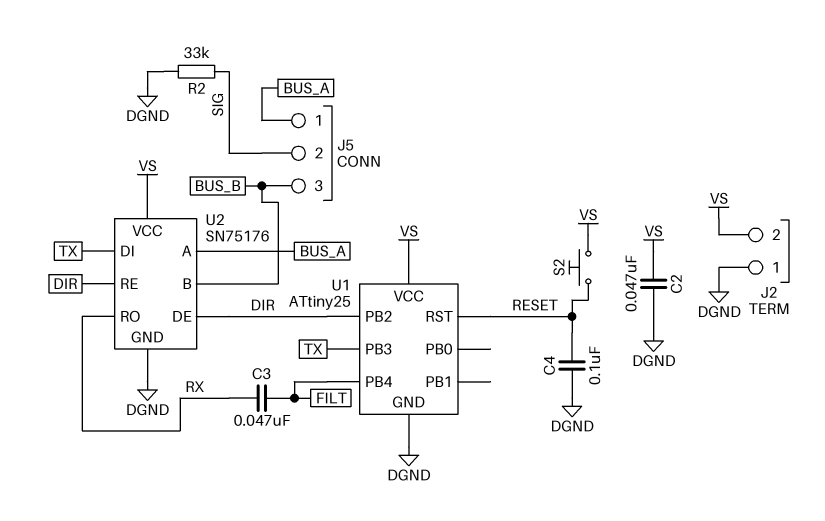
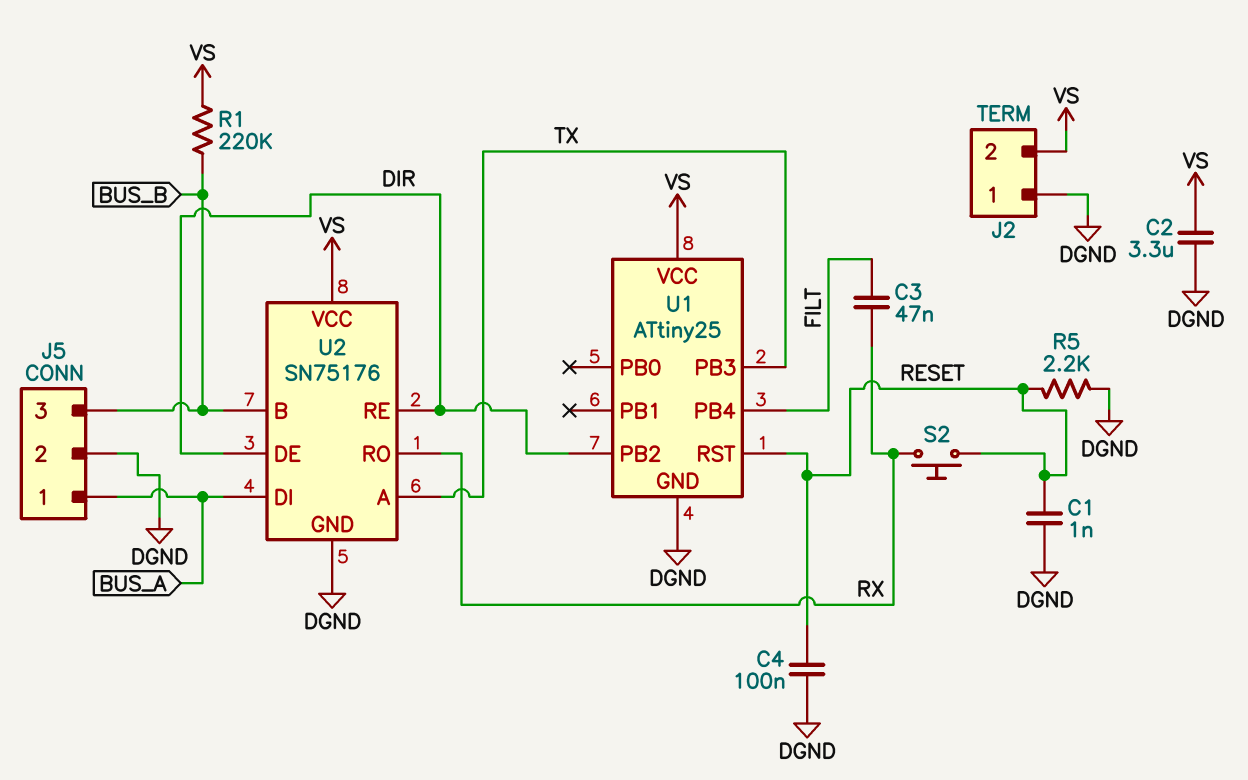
C1: none -> 1nF (DGND, RESET)
C2: 47nF (DGND, VS) -> 3.3uF (DGND, VS)
J5 pin 2: SIG -> DGND
R1: none -> 220k (BUS_B, VS)
R2: 33k (DGND, SIG) -> none
R5: none -> 2.2k (DGND, RESET)
S2: button (RESET, VS) -> button (RESET, RX)
U2 pin A: BUS_A -> TX
U2 pin DI: TX -> BUS_A

